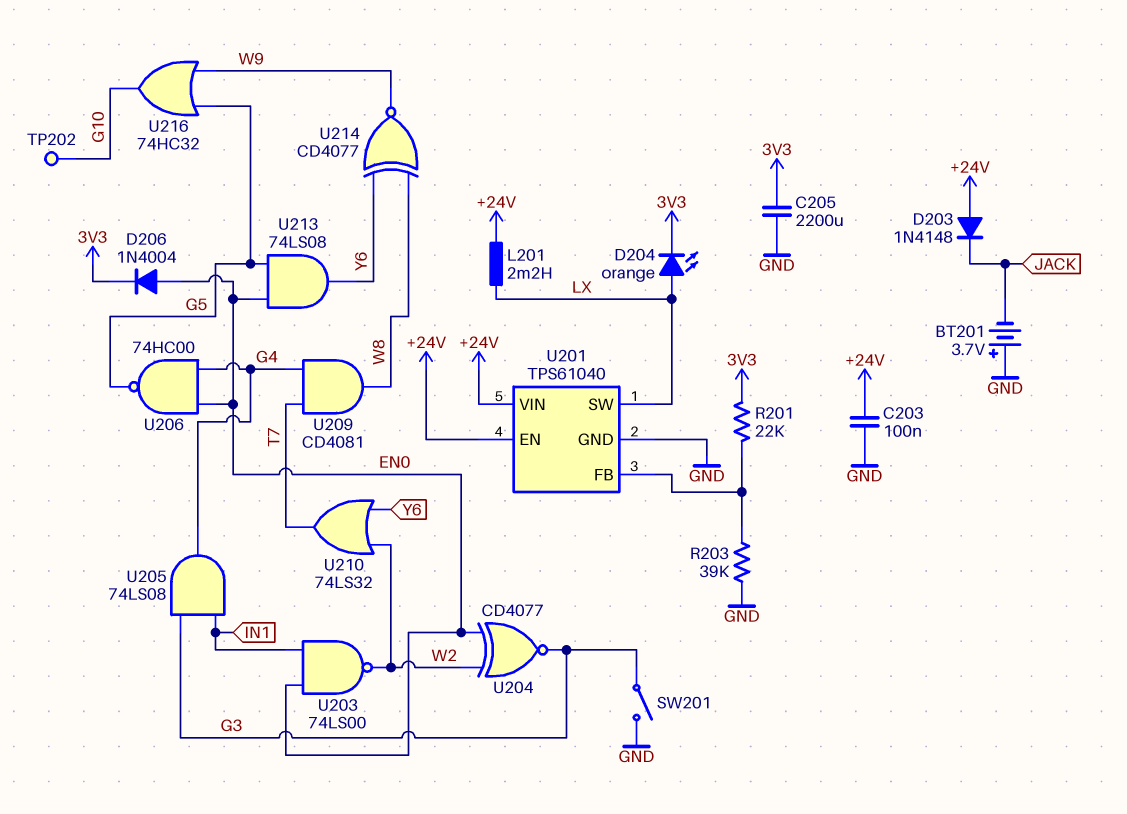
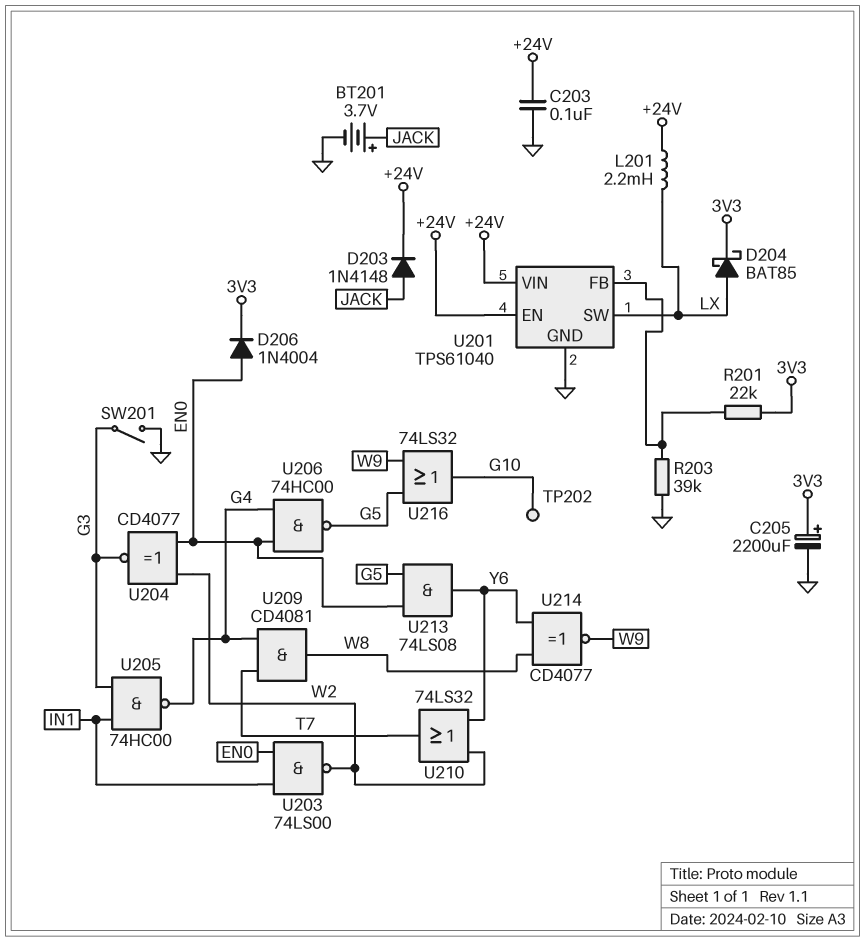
BT201: 3.7V (plus GND, minus JACK) -> 3.7V (plus JACK, minus GND)
C205: 2200uF (3V3, GND) -> 2200uF (plus 3V3, minus GND)
D203: diode 1N4148 (A +24V, K JACK) -> diode 1N4148 (A JACK, K +24V)
D204: LED orange (A LX, K 3V3) -> schottky BAT85 (A LX, K 3V3)
U205: AND 74LS08 (in G3, in IN1, out G4) -> NAND 74HC00 (in G3, in IN1, out G4)
U216: OR 74HC32 (in G5, in W9, out G10) -> OR 74LS32 (in G5, in W9, out G10)

